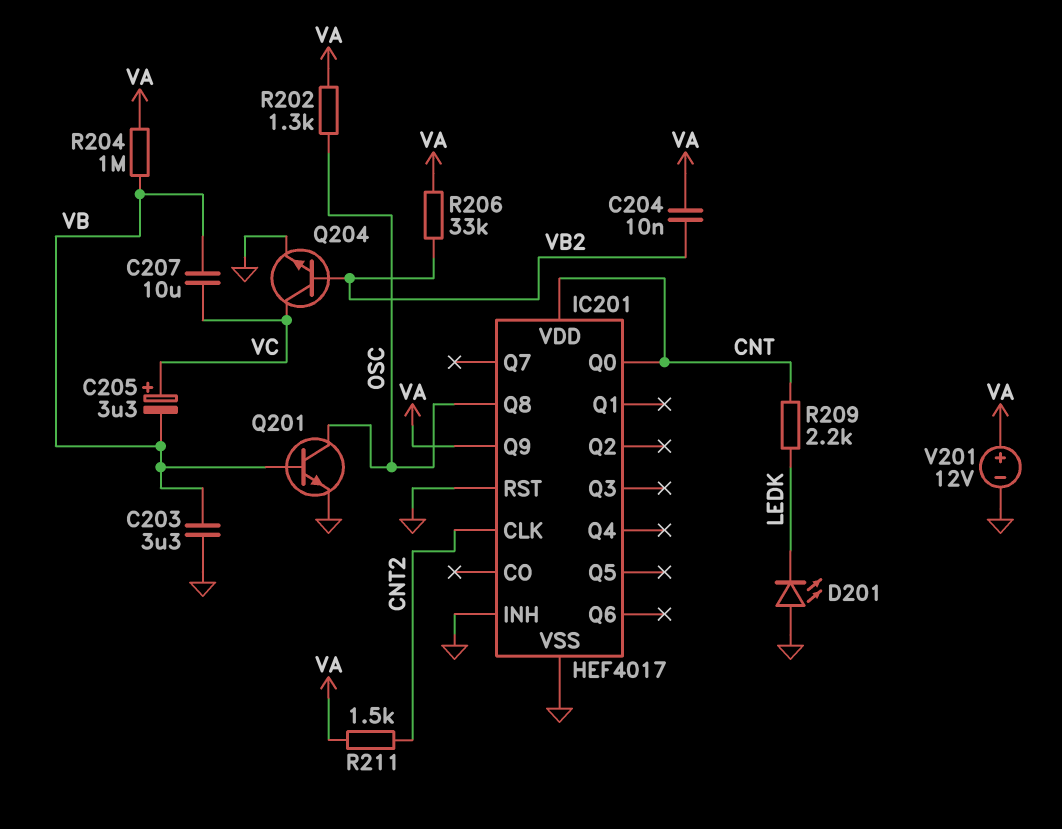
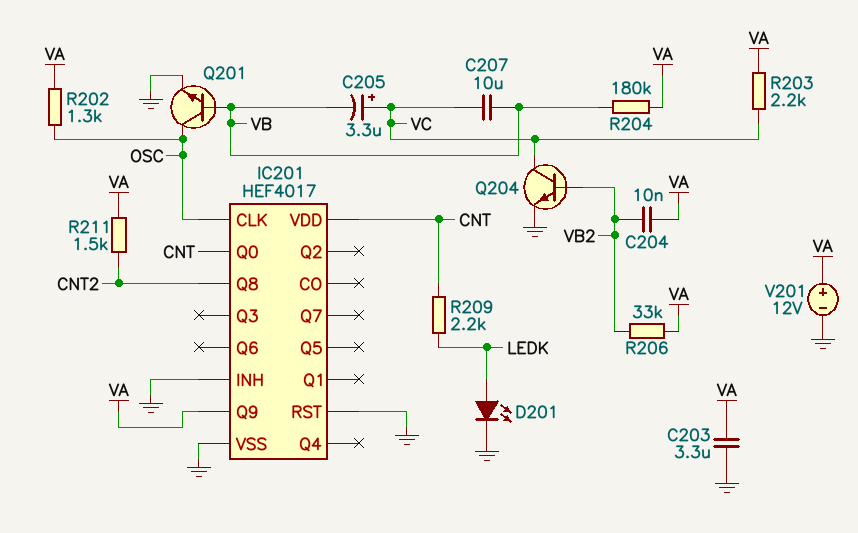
C203: 3.3uF (GND, VB) -> 3.3uF (GND, VA)
D201: LED (A GND, K LEDK) -> LED (A LEDK, K GND)
IC201 pin CLK: CNT2 -> OSC
IC201 pin Q8: OSC -> CNT2
R203: none -> 2.2k (VA, VC)
R204: 1M (VA, VB) -> 180k (VA, VB)

